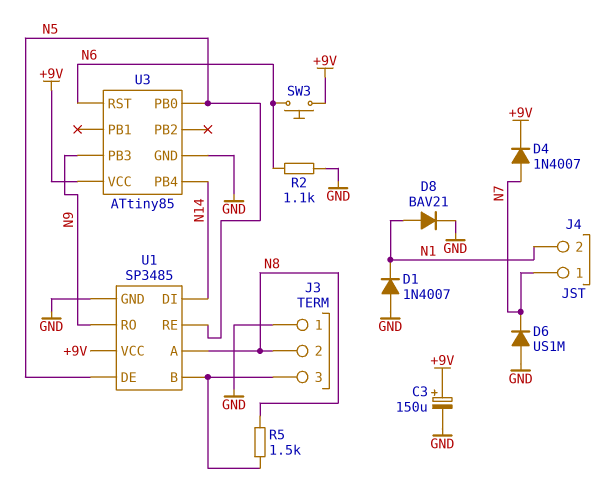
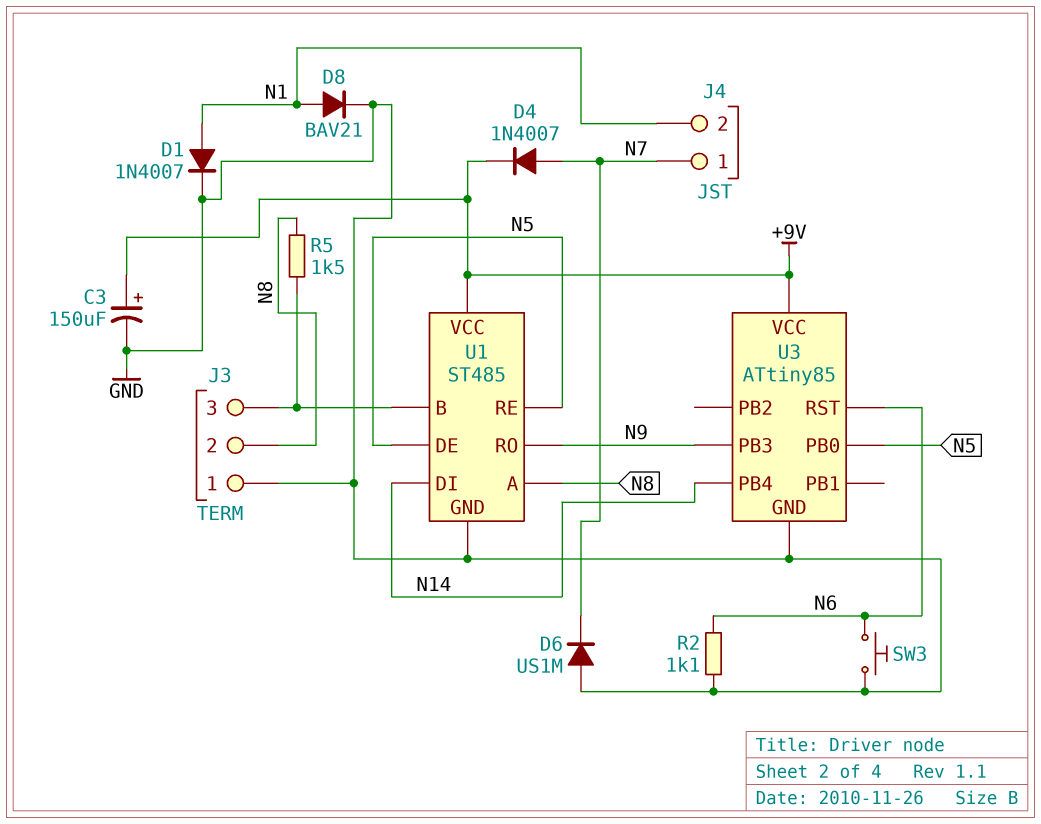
D1: diode 1N4007 (A GND, K N1) -> diode 1N4007 (A N1, K GND)
SW3: button (+9V, N6) -> button (GND, N6)
U1: SP3485 -> ST485

